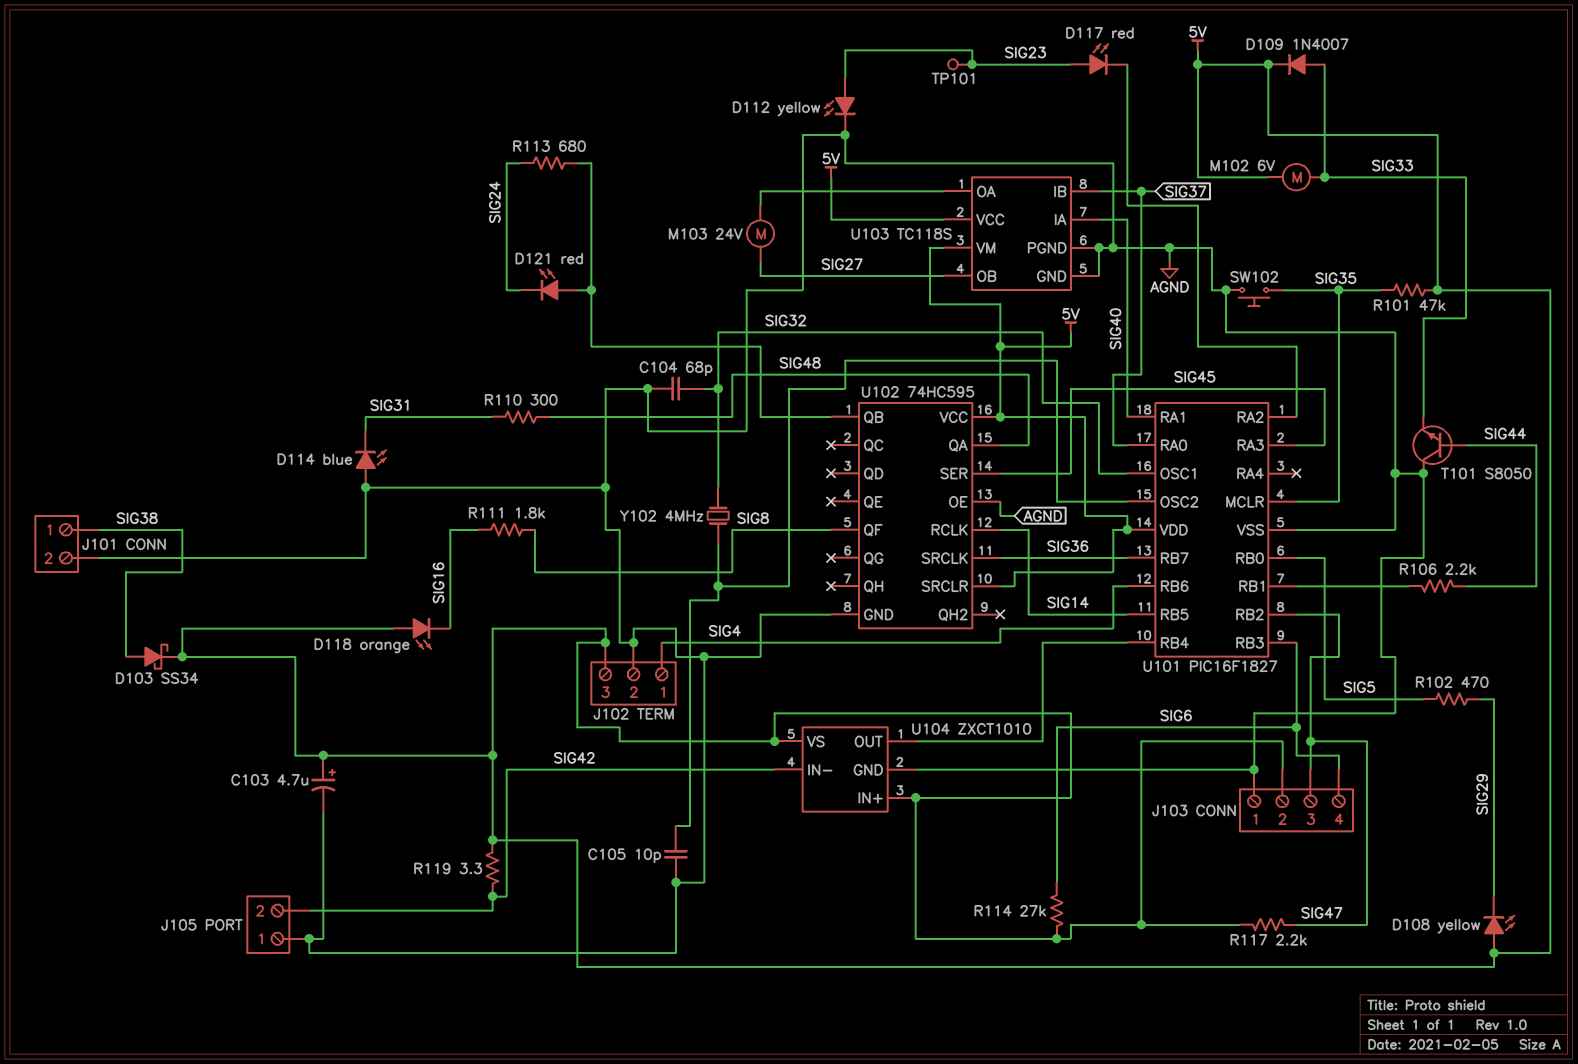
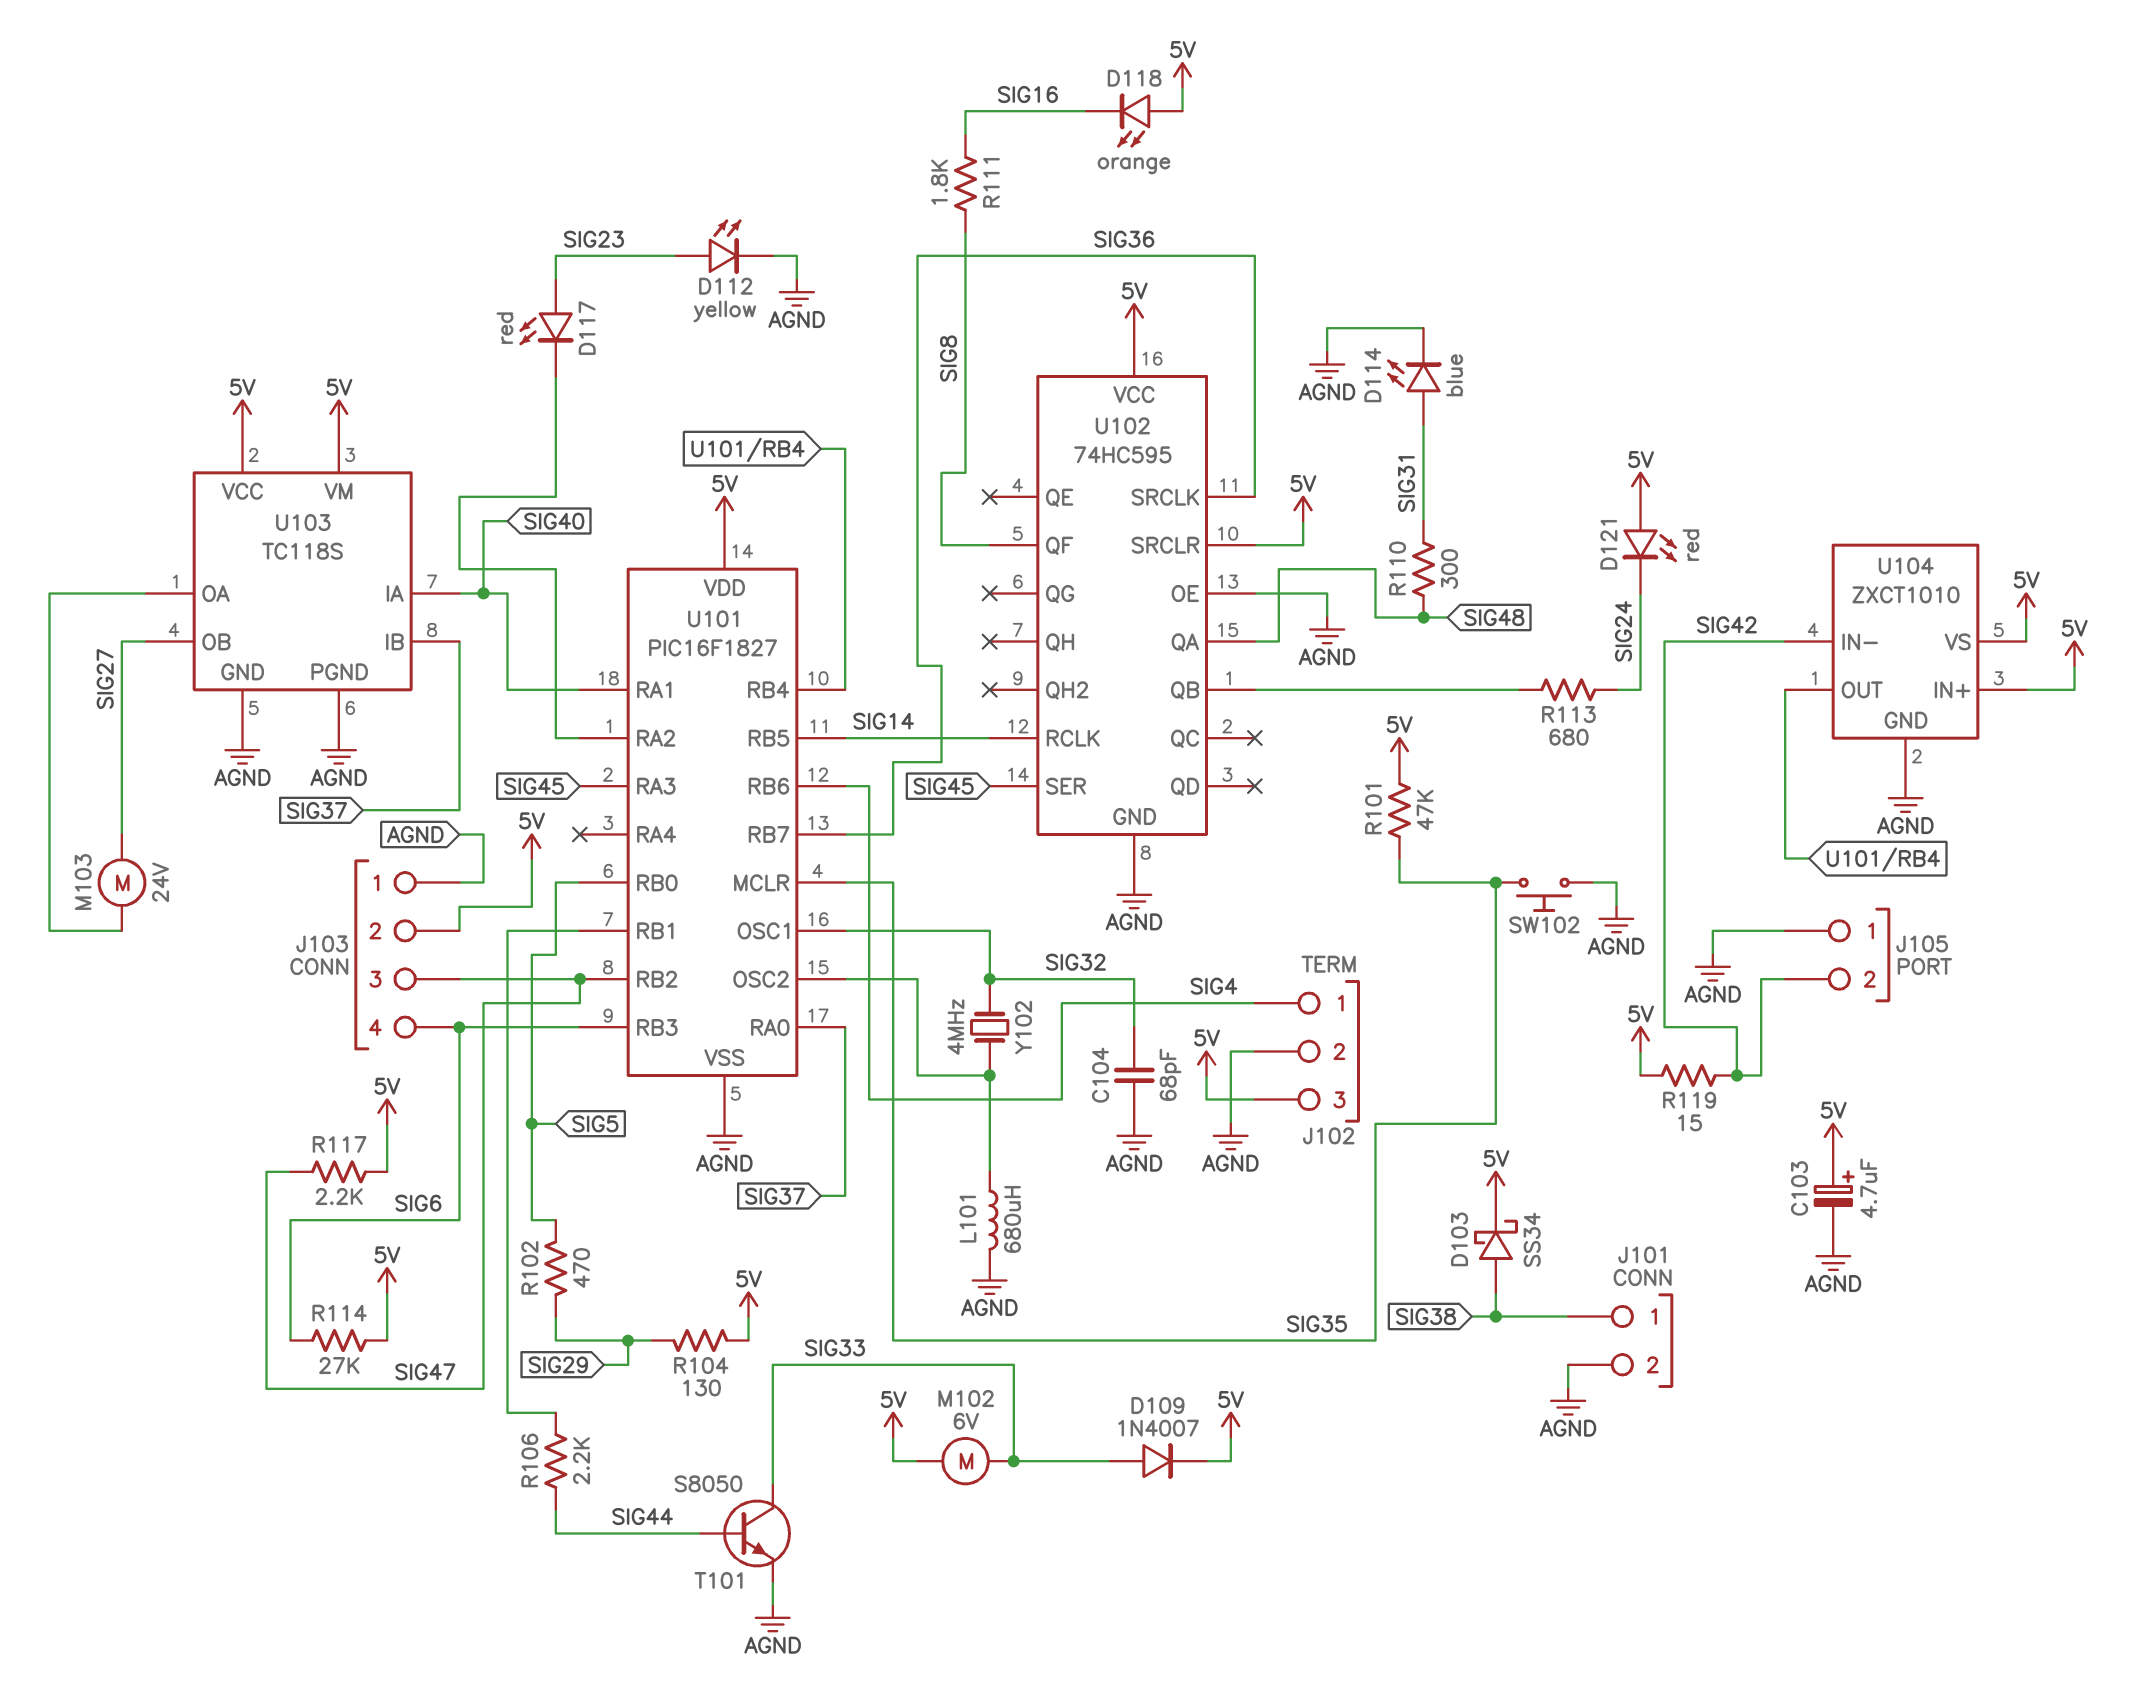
C105: 10pF (AGND, U101/OSC2) -> none
D108: LED yellow (A 5V, K SIG29) -> none
D114: LED blue (A AGND, K SIG31) -> LED blue (A SIG31, K AGND)
D121: LED red (A U102/QB, K SIG24) -> LED red (A 5V, K SIG24)
L101: none -> 680uH (AGND, U101/OSC2)
R104: none -> 130 (5V, SIG29)
R119: 3.3 (5V, SIG42) -> 15 (5V, SIG42)
T101: NPN S8050 (B SIG44, C AGND, E SIG33) -> NPN S8050 (B SIG44, C SIG33, E AGND)
TP101: test point (SIG23) -> none

